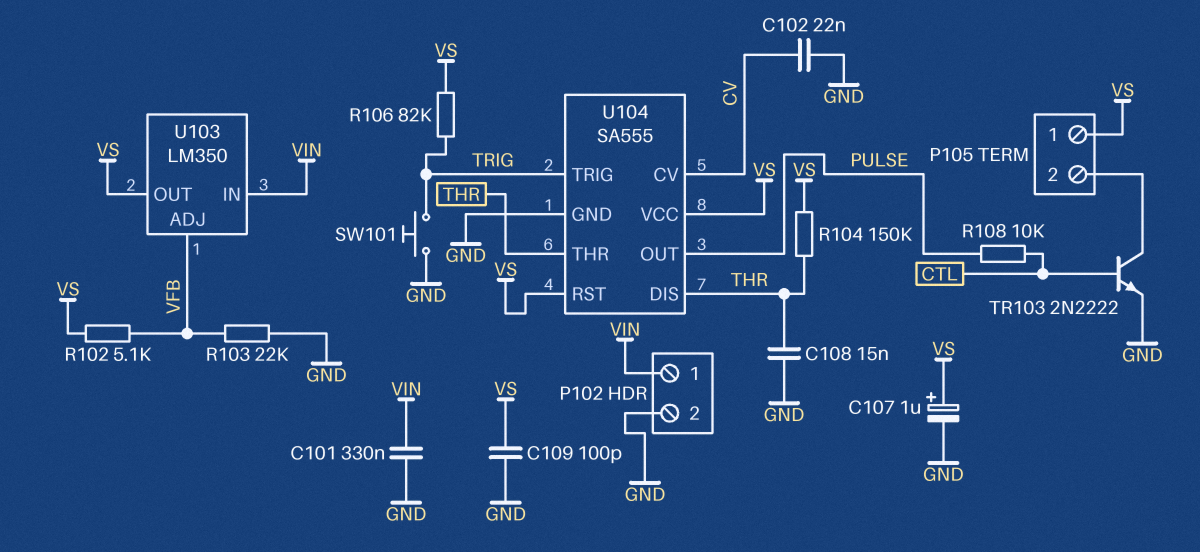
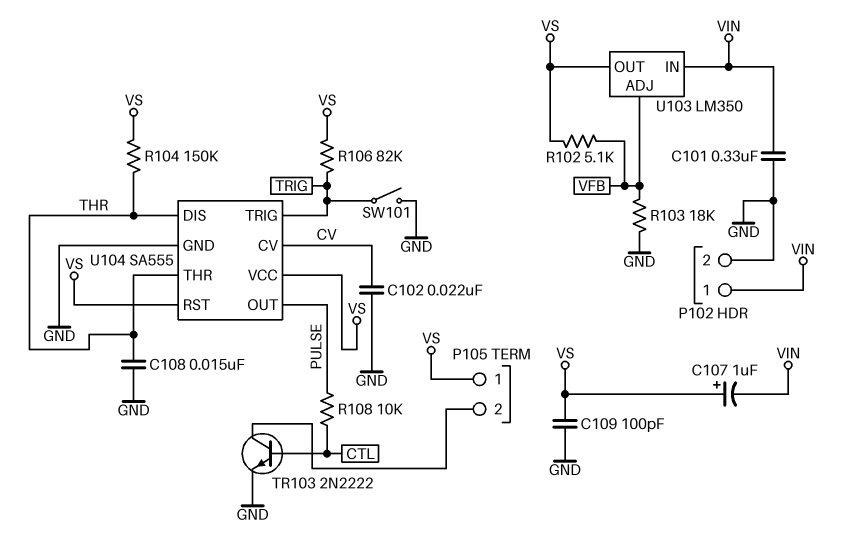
C107: 1uF (plus VS, minus GND) -> 1uF (plus VS, minus VIN)
R103: 22k (GND, VFB) -> 18k (GND, VFB)
SW101: button (GND, TRIG) -> switch (GND, TRIG)

